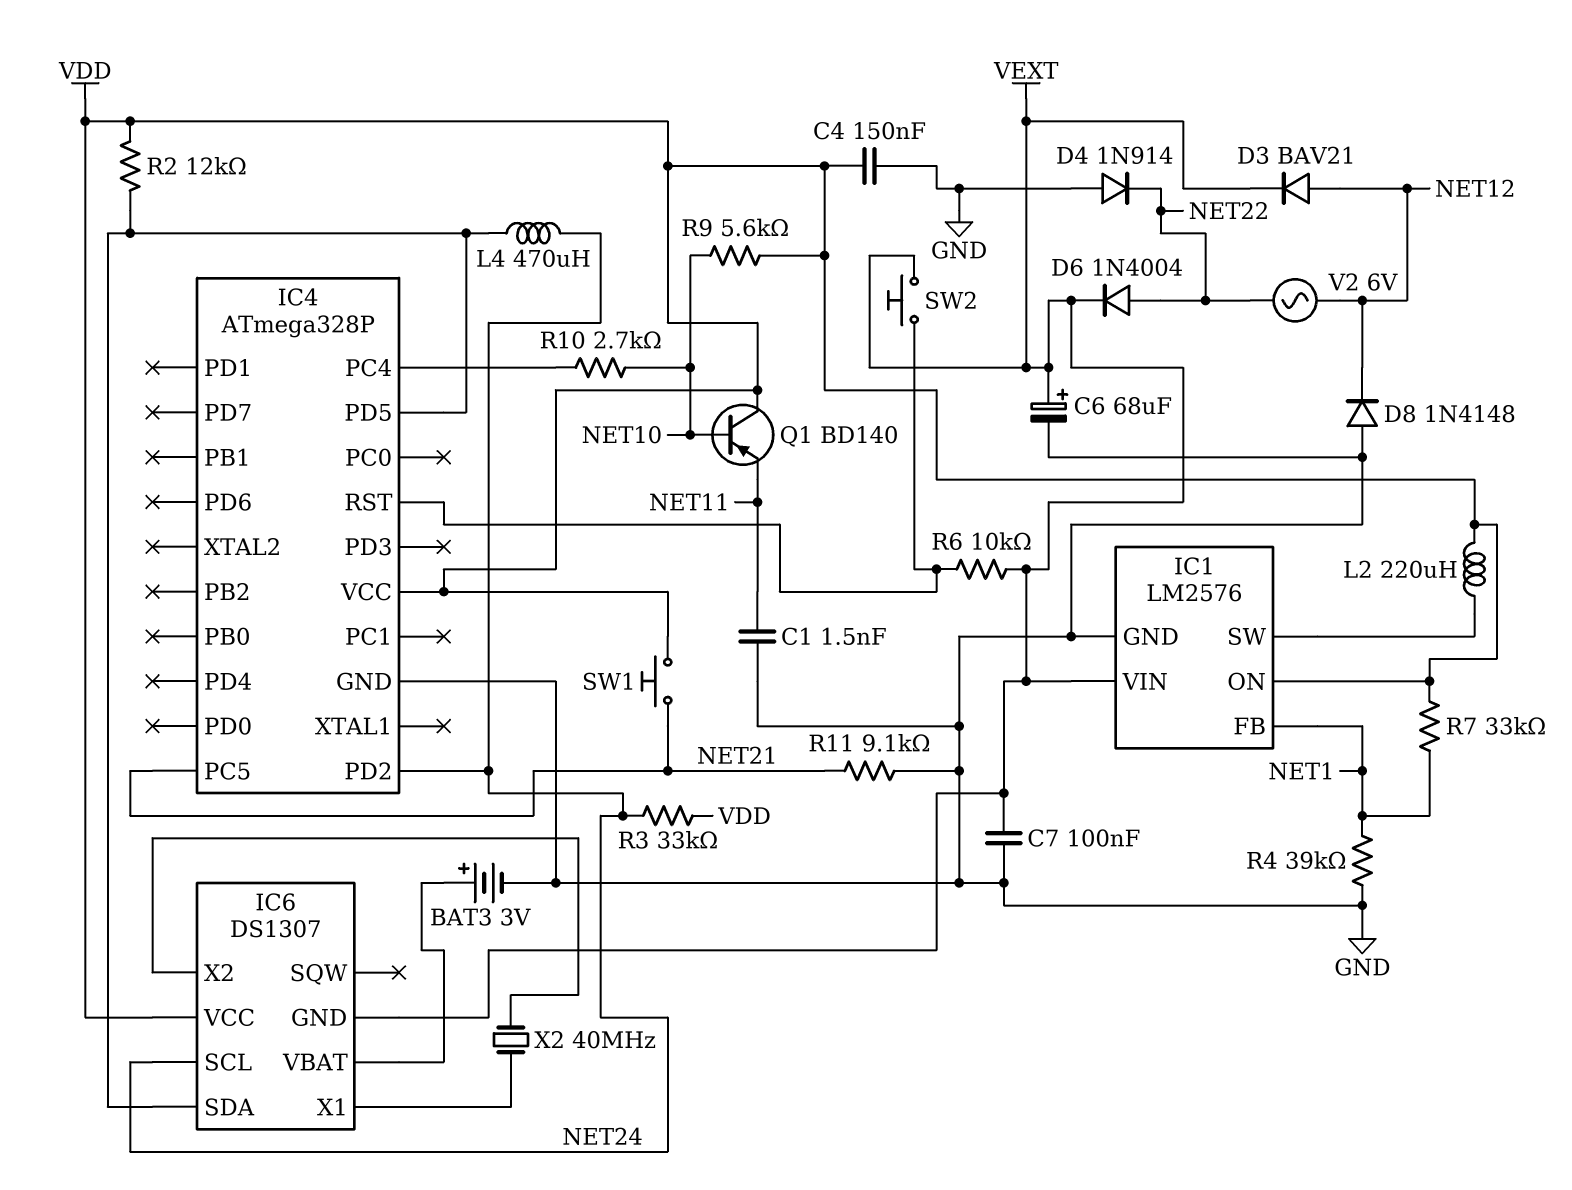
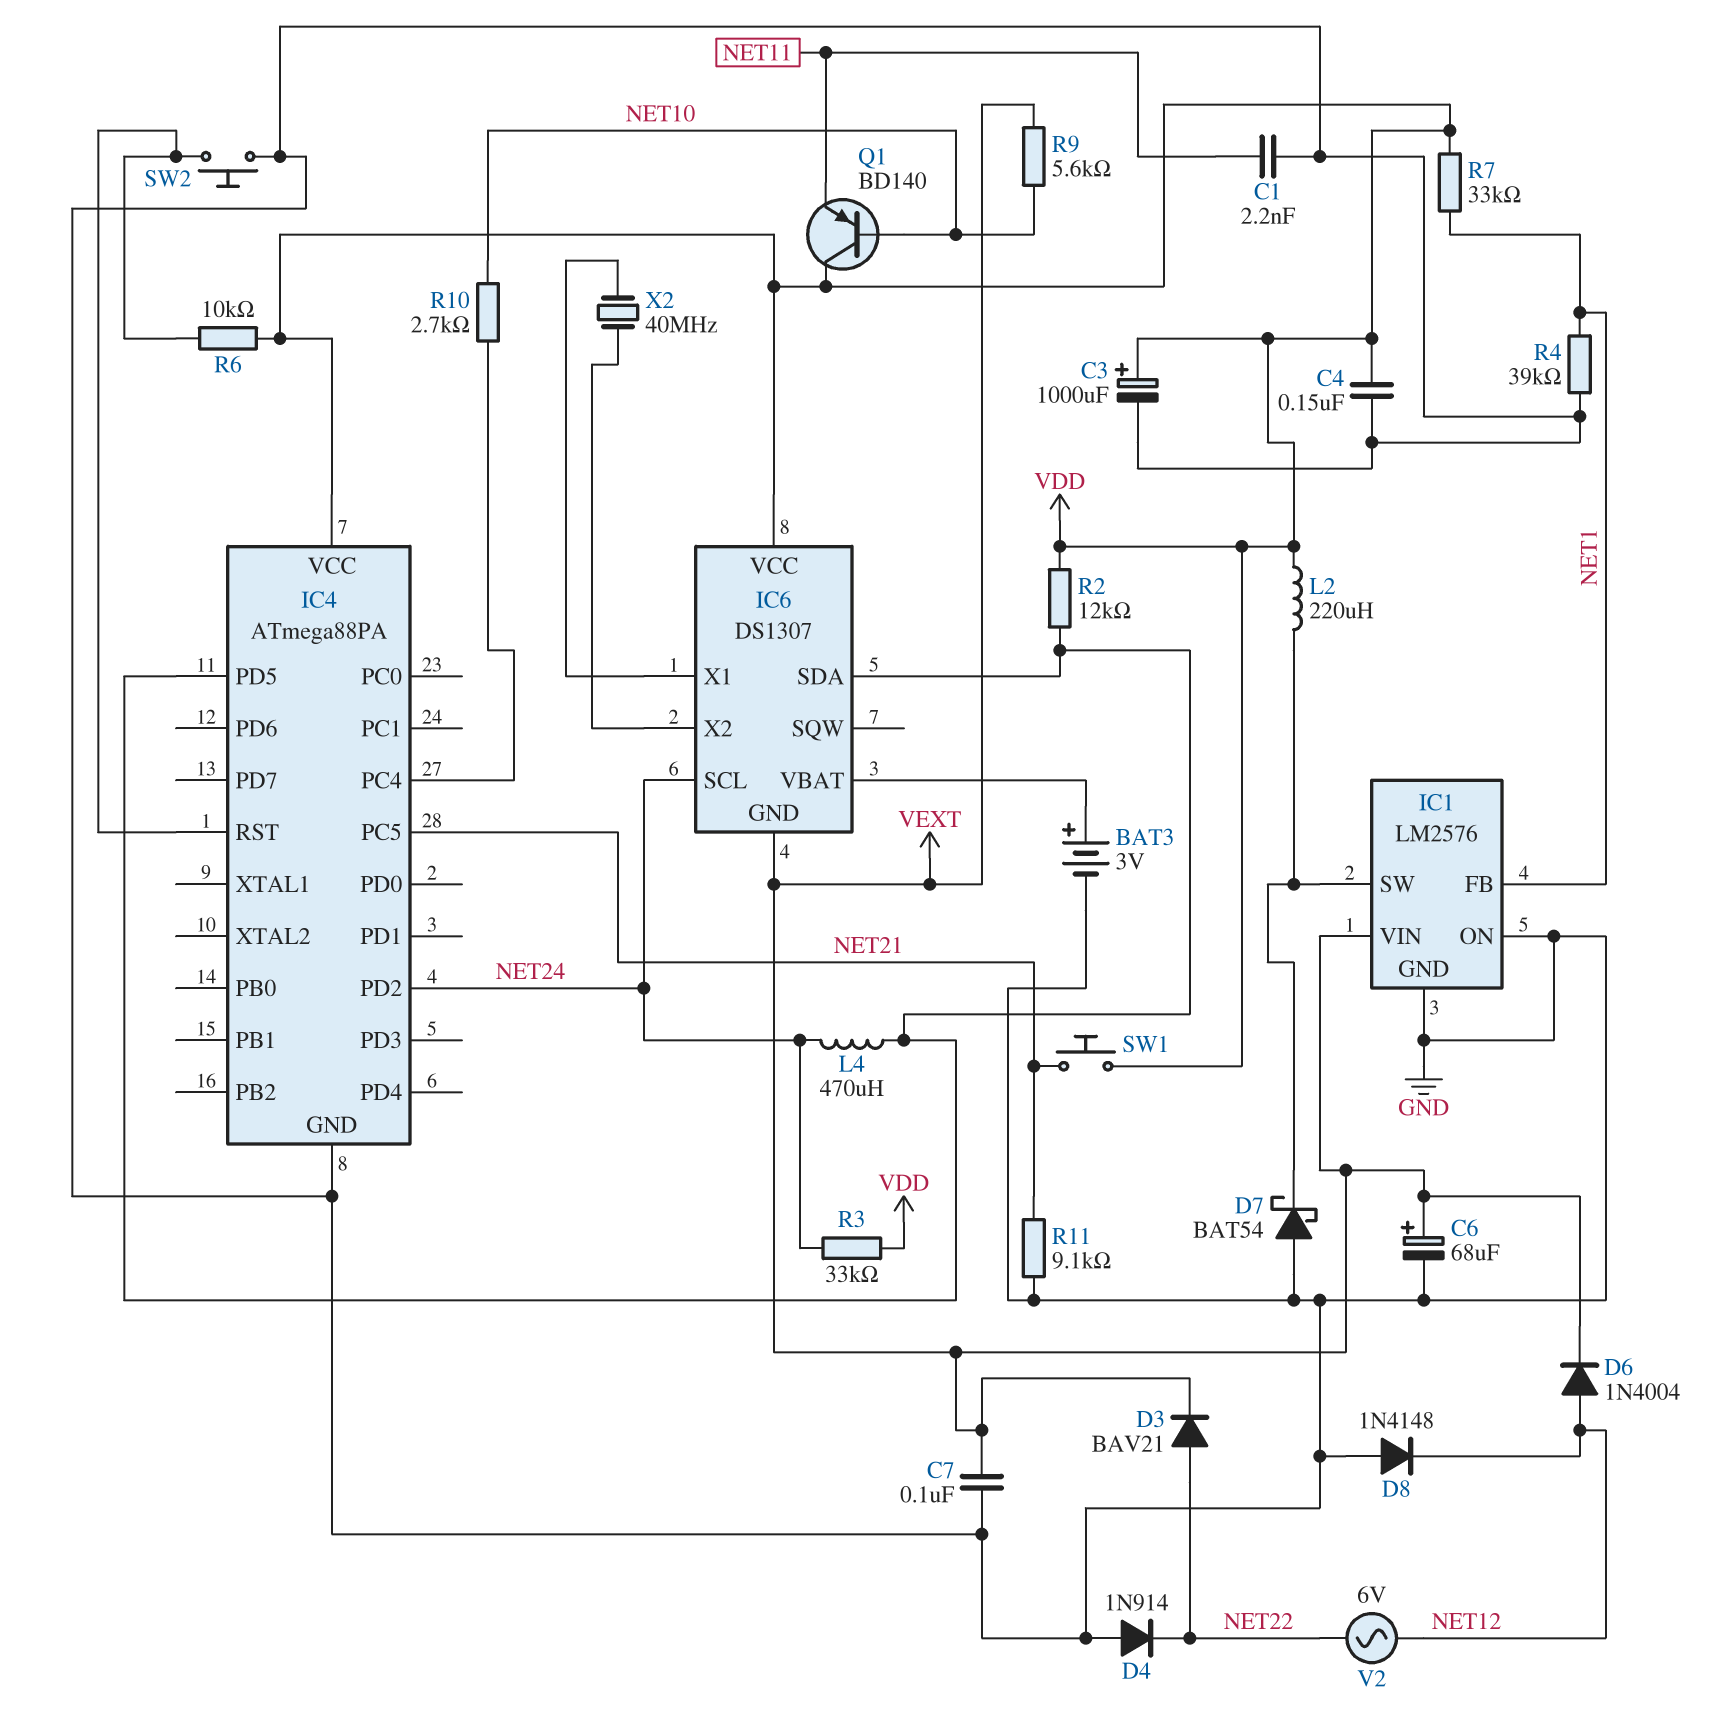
C1: 1.5nF (GND, NET11) -> 2.2nF (GND, NET11)
C3: none -> 1000uF (plus VDD, minus GND)
D3: diode BAV21 (A NET12, K VEXT) -> diode BAV21 (A NET22, K VEXT)
D6: diode 1N4004 (A NET22, K VEXT) -> diode 1N4004 (A NET12, K VEXT)
D7: none -> schottky BAT54 (A GND, K IC1/SW)
IC1 pin ON: VDD -> GND
IC4: ATmega328P -> ATmega88PA
R6: 10k (IC4/RST, VEXT) -> 10k (IC4/RST, VDD)
R9: 5.6k (NET10, VDD) -> 5.6k (NET10, VEXT)
SW2: button (IC4/RST, VEXT) -> button (GND, IC4/RST)

